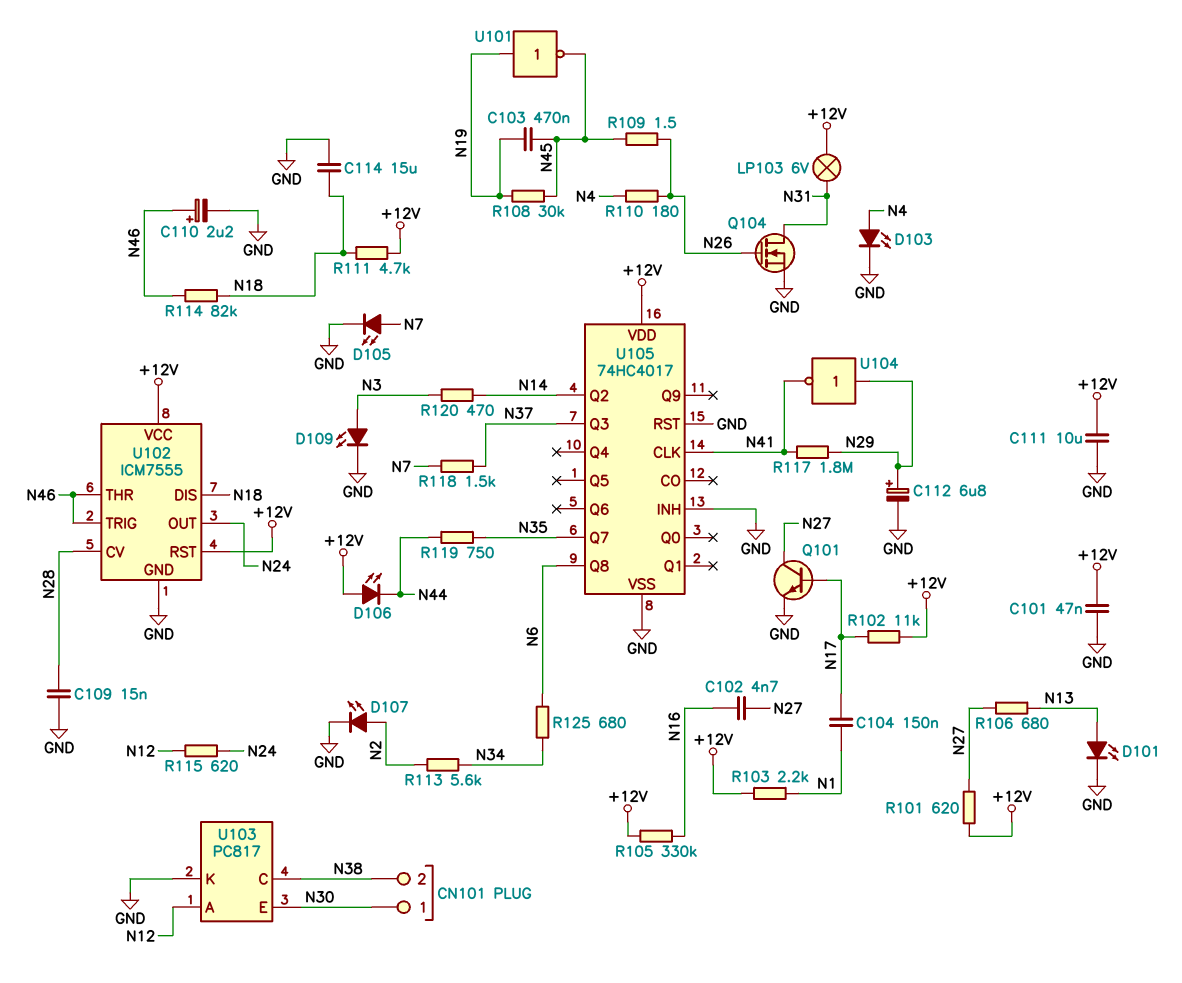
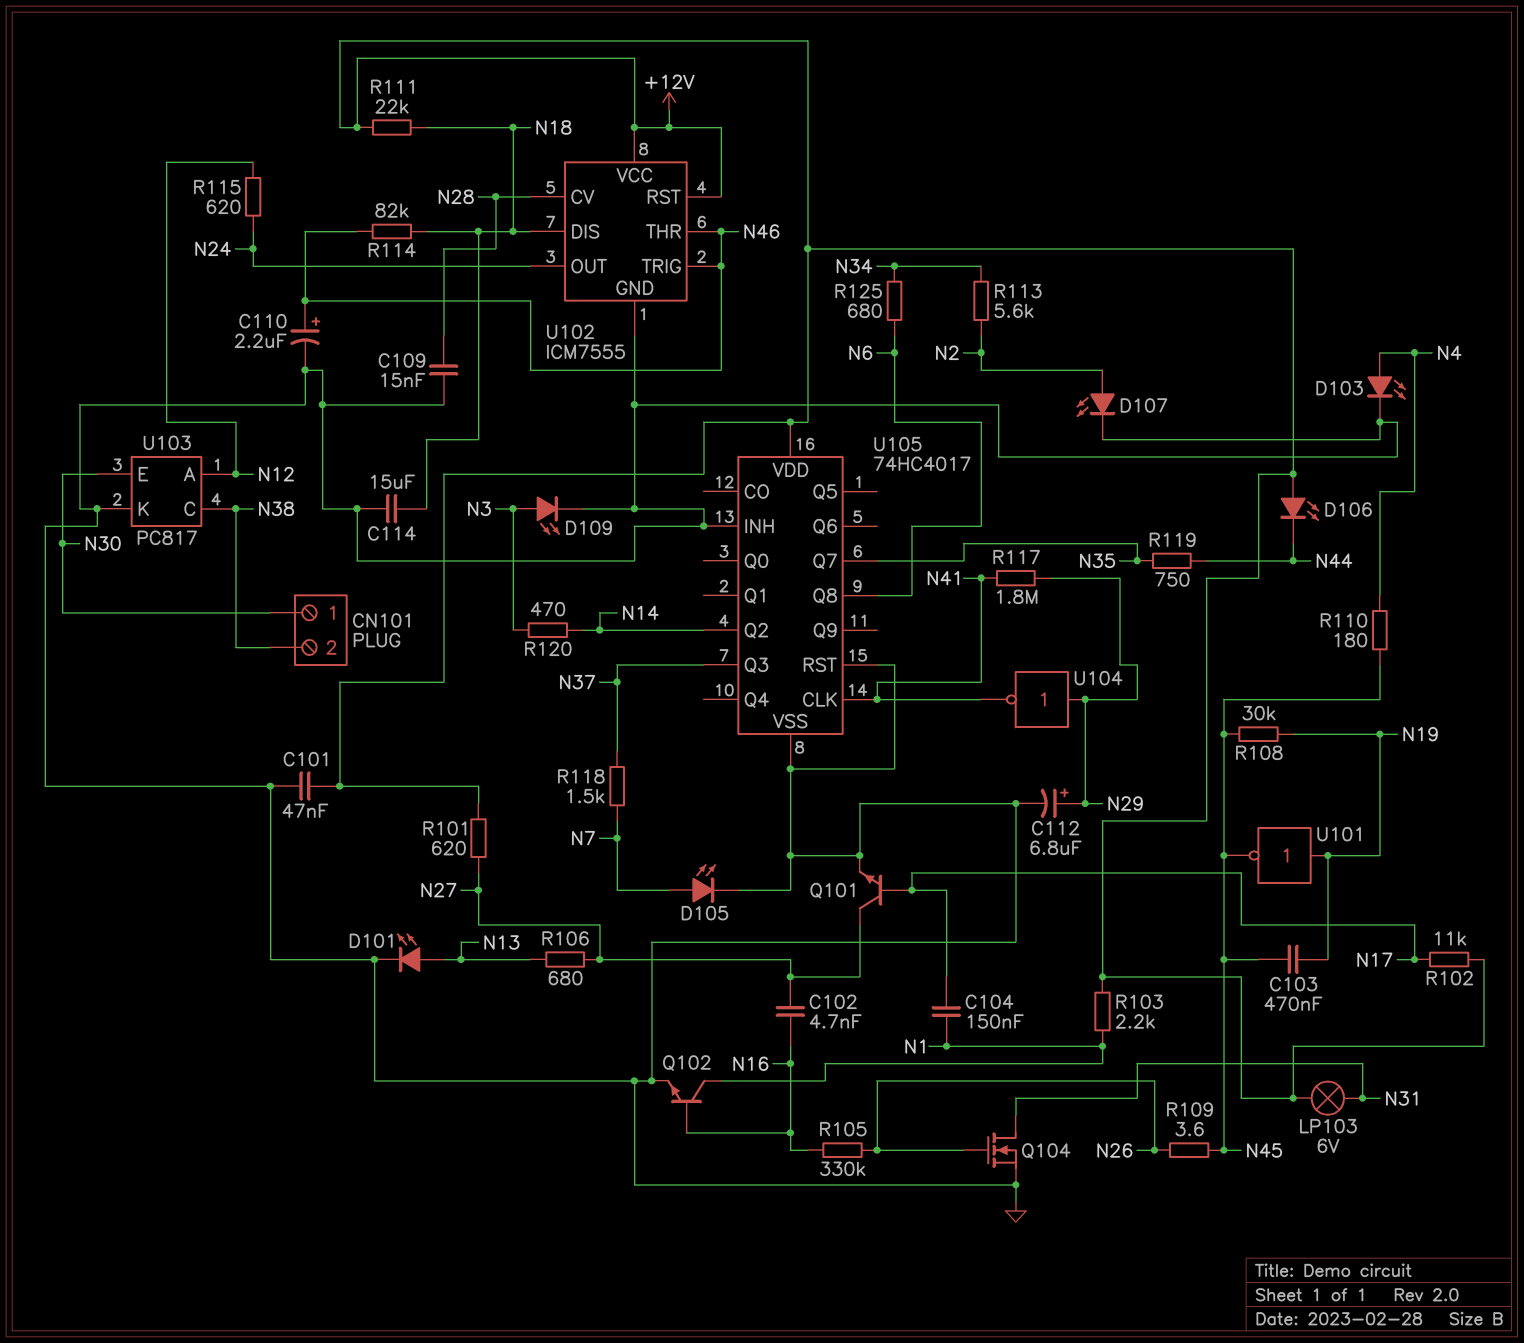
C111: 10uF (+12V, GND) -> none
Q102: none -> NPN (B N16, C N1, E GND)
R105: 330k (+12V, N16) -> 330k (N16, N26)
R109: 1.5 (N26, N45) -> 3.6 (N26, N45)
R110: 180 (N4, N26) -> 180 (N4, N45)
R111: 4.7k (+12V, N18) -> 22k (+12V, N18)

